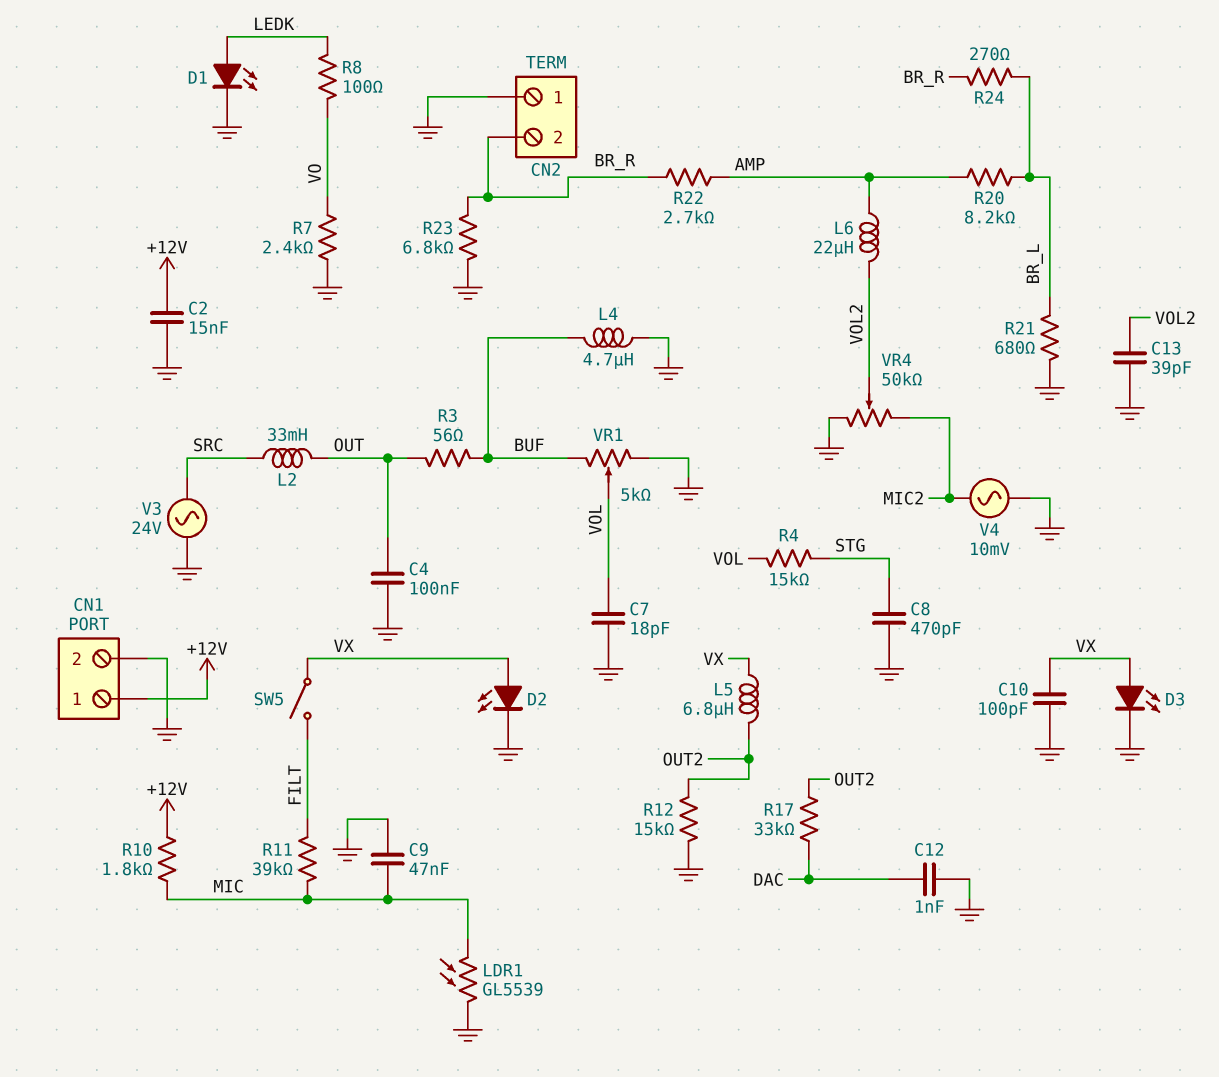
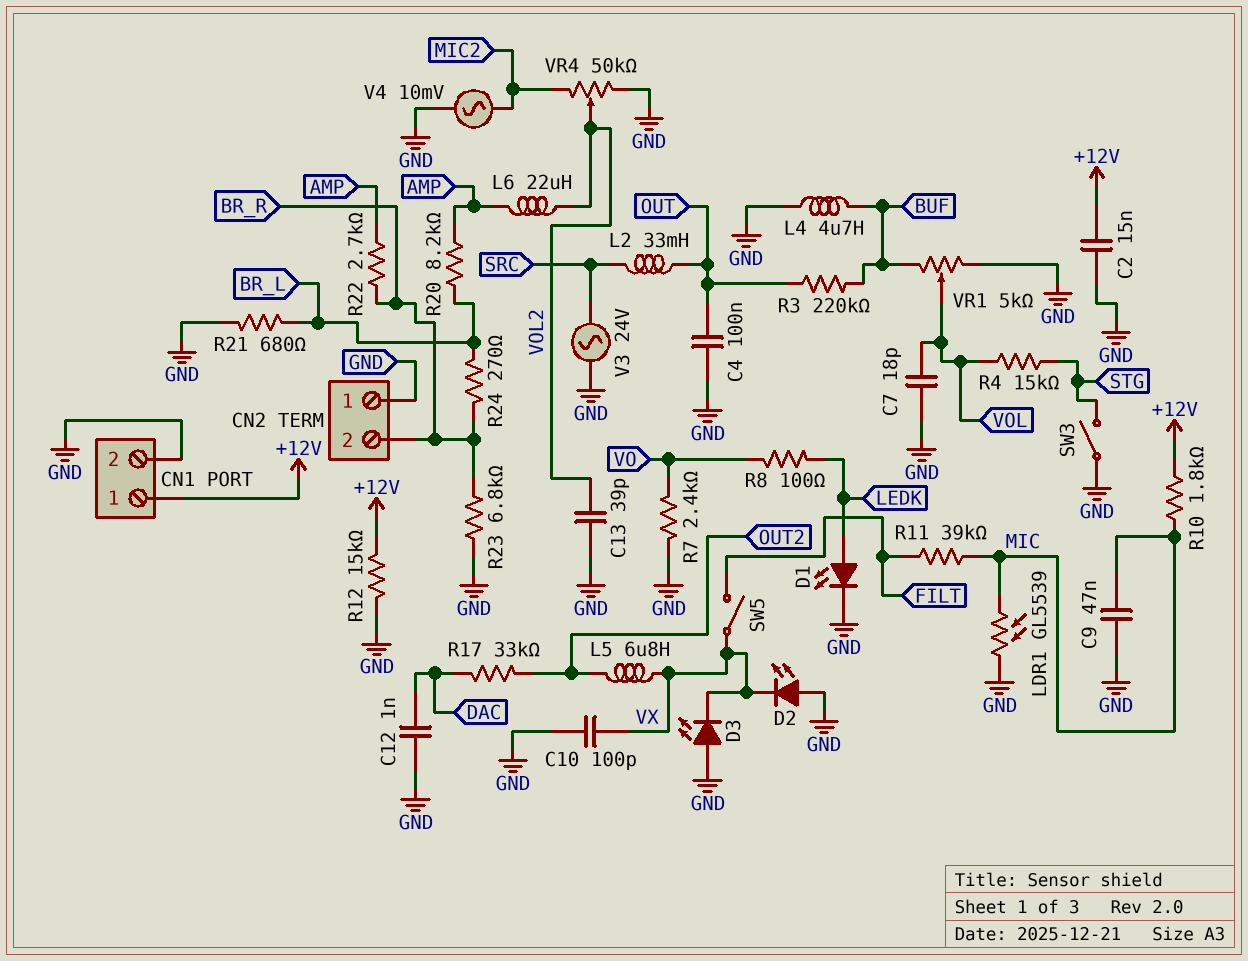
C8: 470pF (GND, STG) -> none
D2: LED (A VX, K GND) -> LED (A GND, K VX)
D3: LED (A VX, K GND) -> LED (A GND, K VX)
R3: 56 (BUF, OUT) -> 220k (BUF, OUT)
R12: 15k (GND, OUT2) -> 15k (+12V, GND)
SW3: none -> switch (GND, STG)

